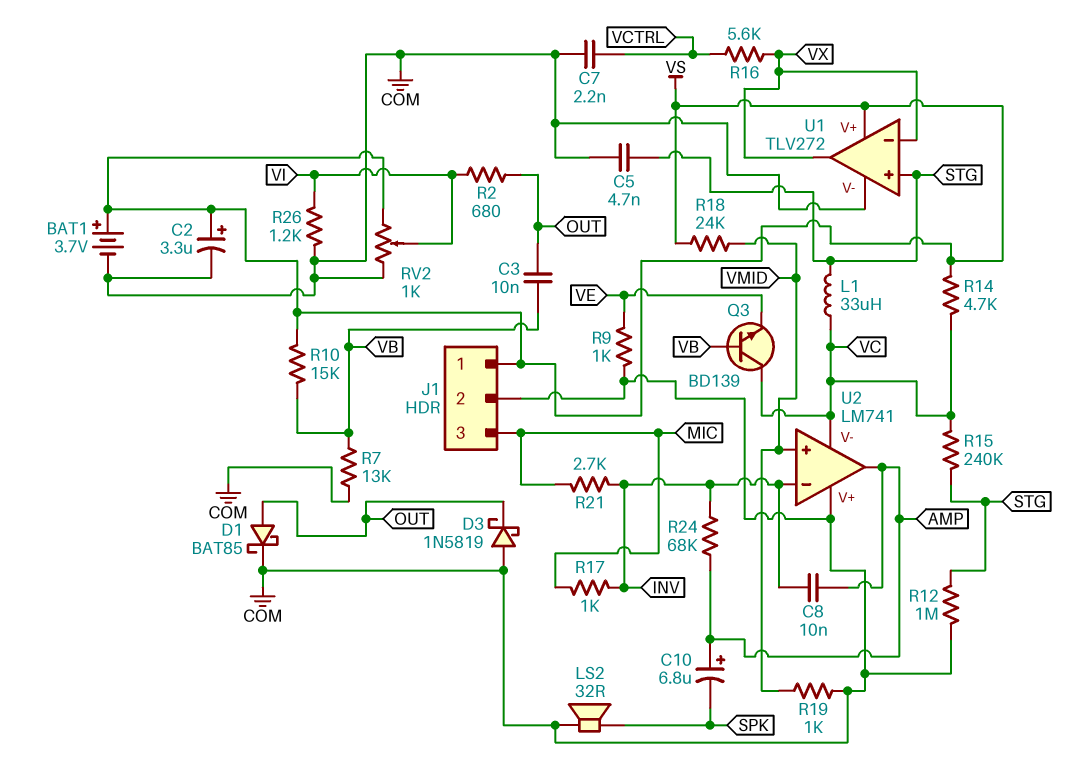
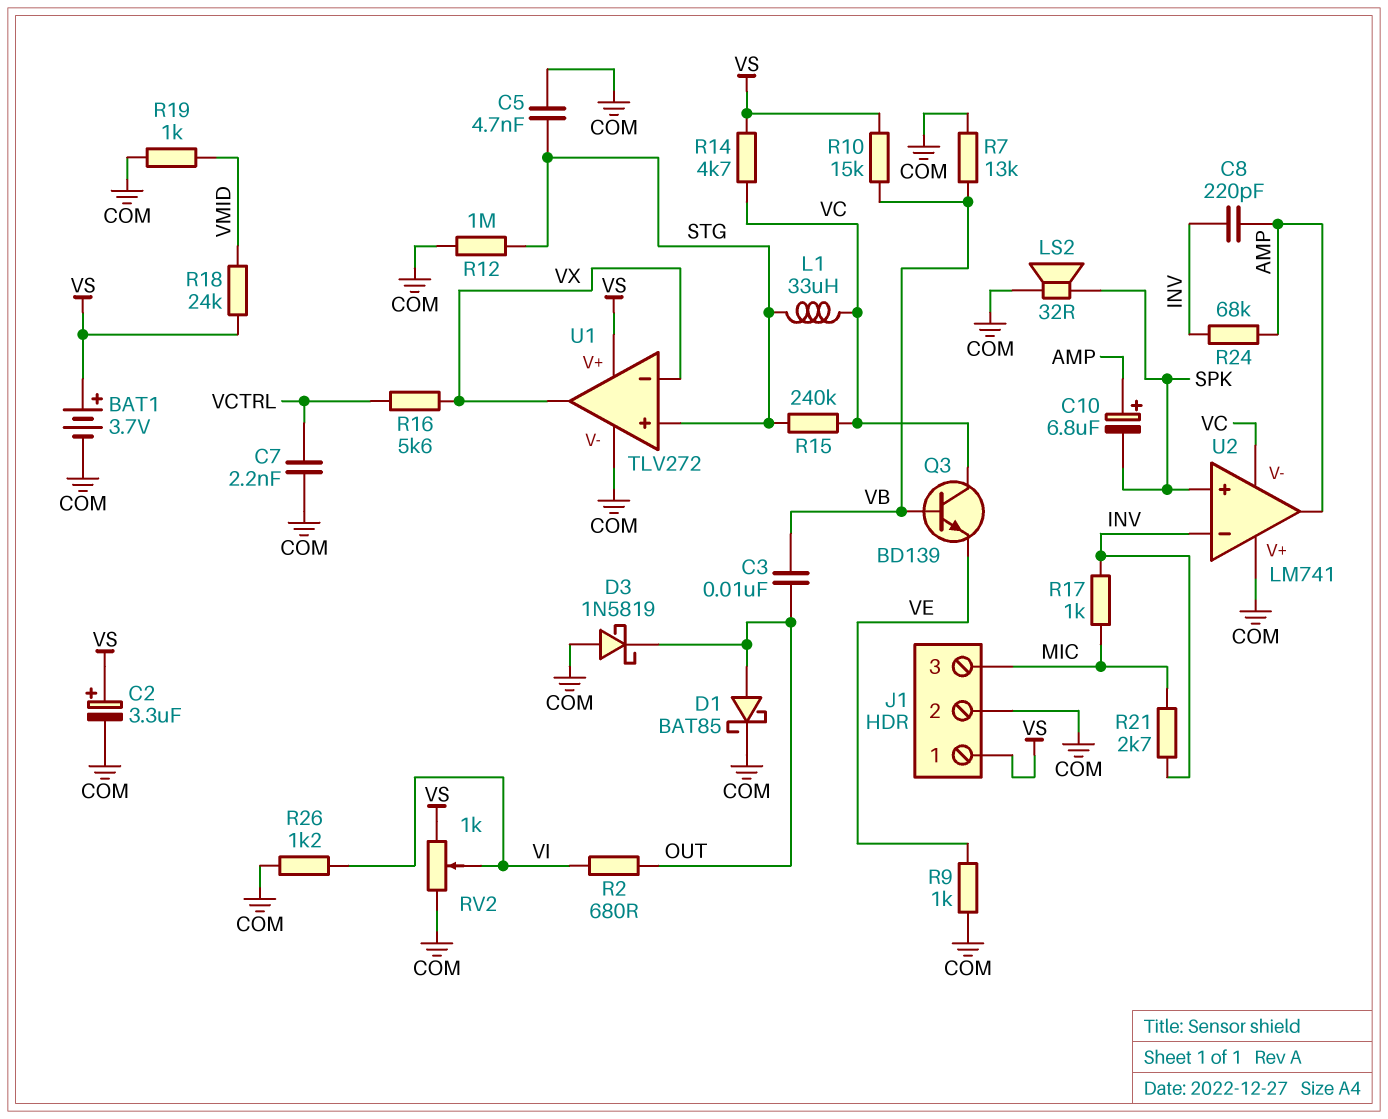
C8: 10nF (AMP, INV) -> 220pF (AMP, INV)
U2 pin in+: VMID -> SPK

